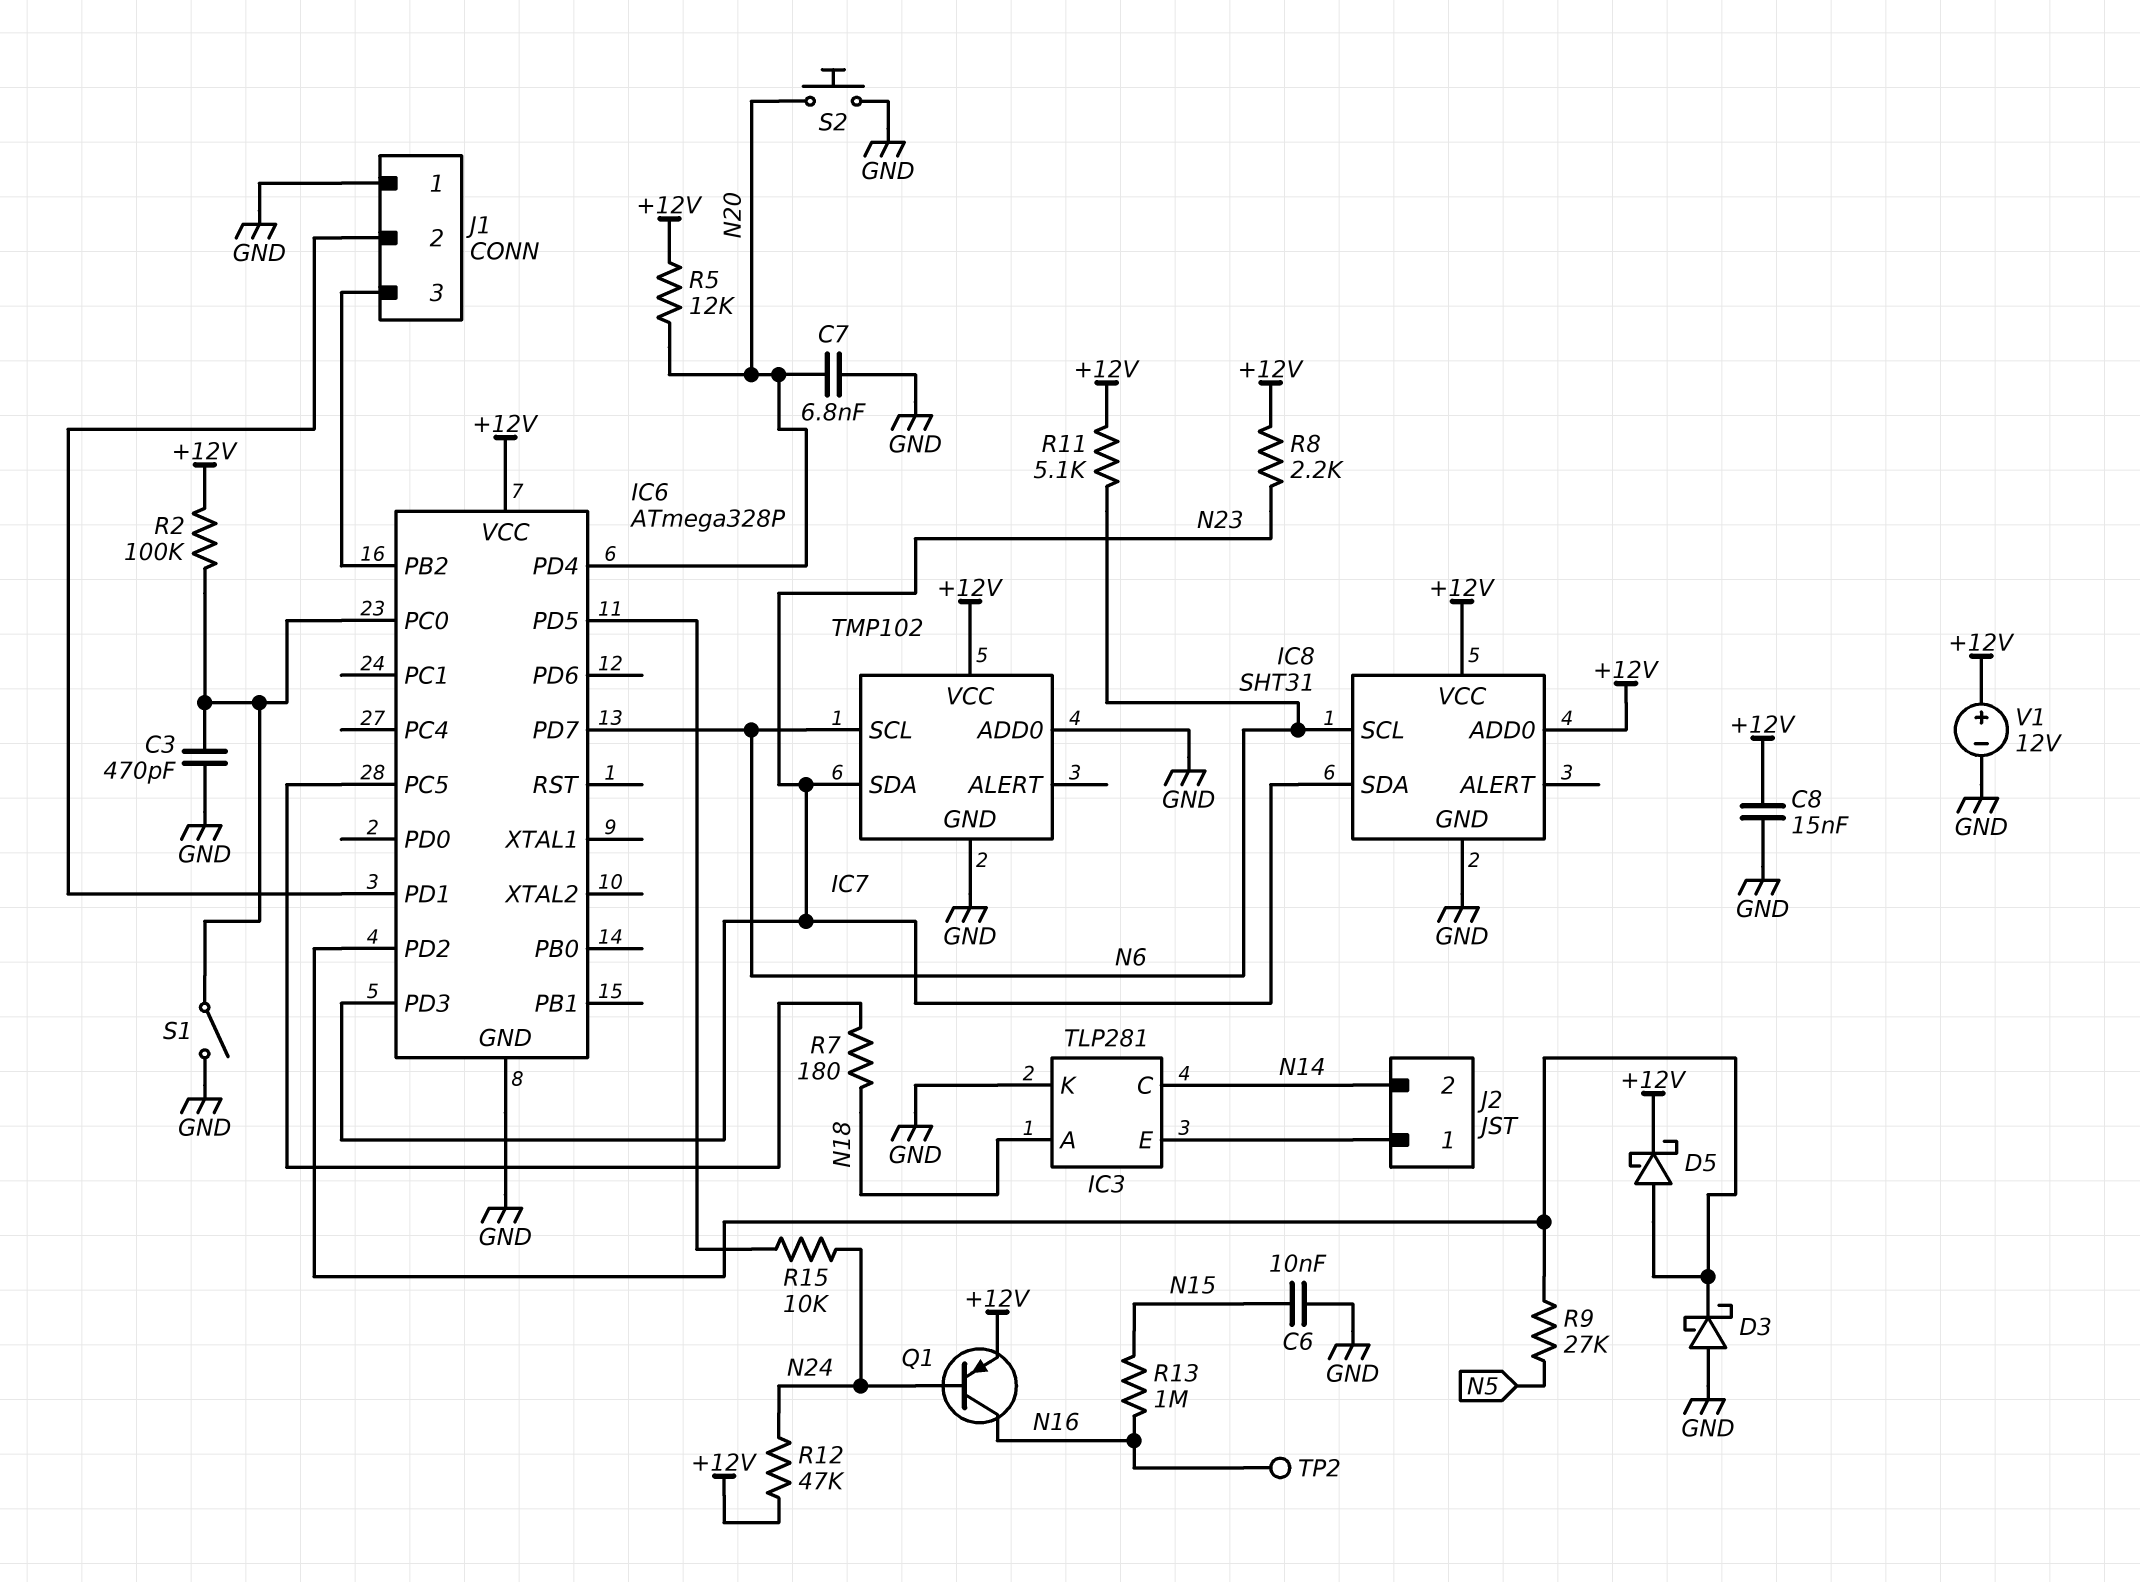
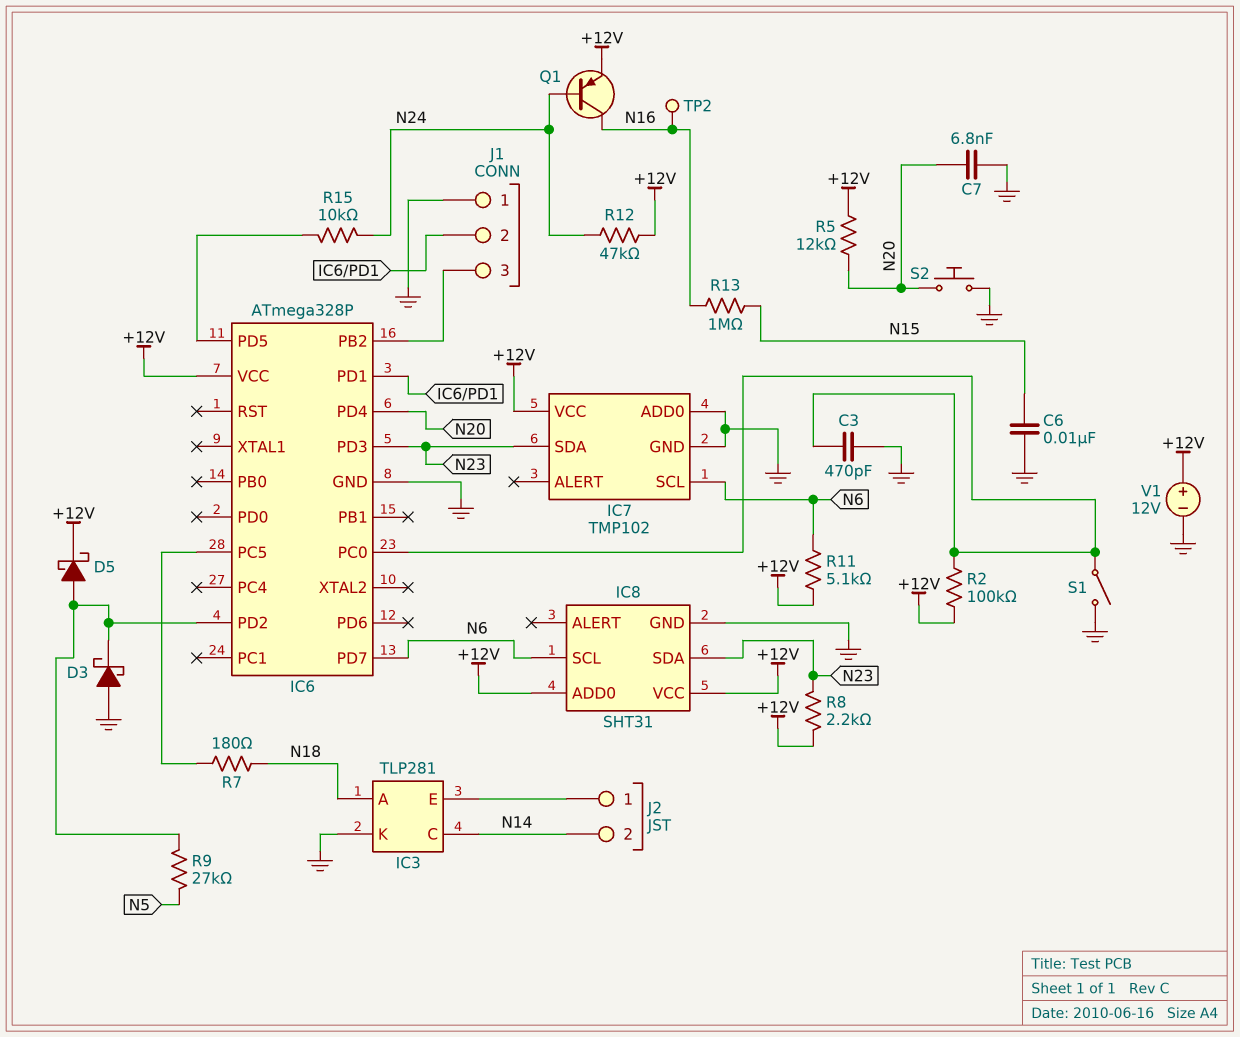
C8: 15nF (+12V, GND) -> none

